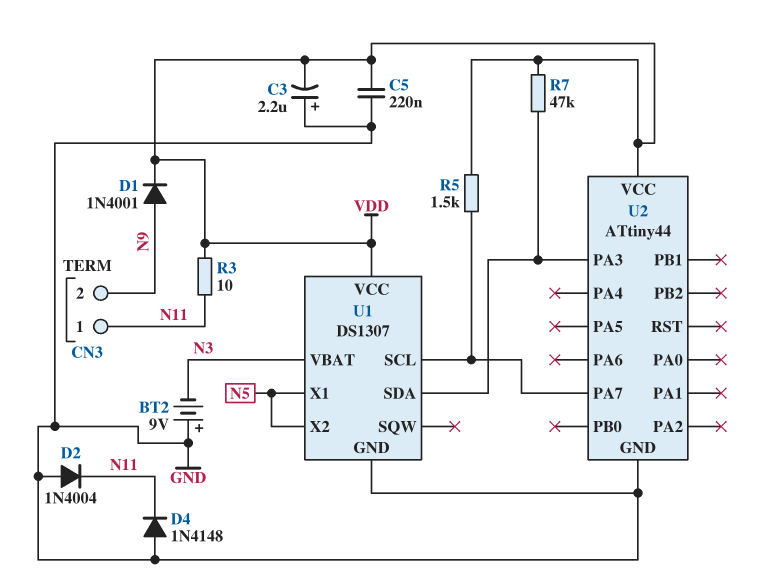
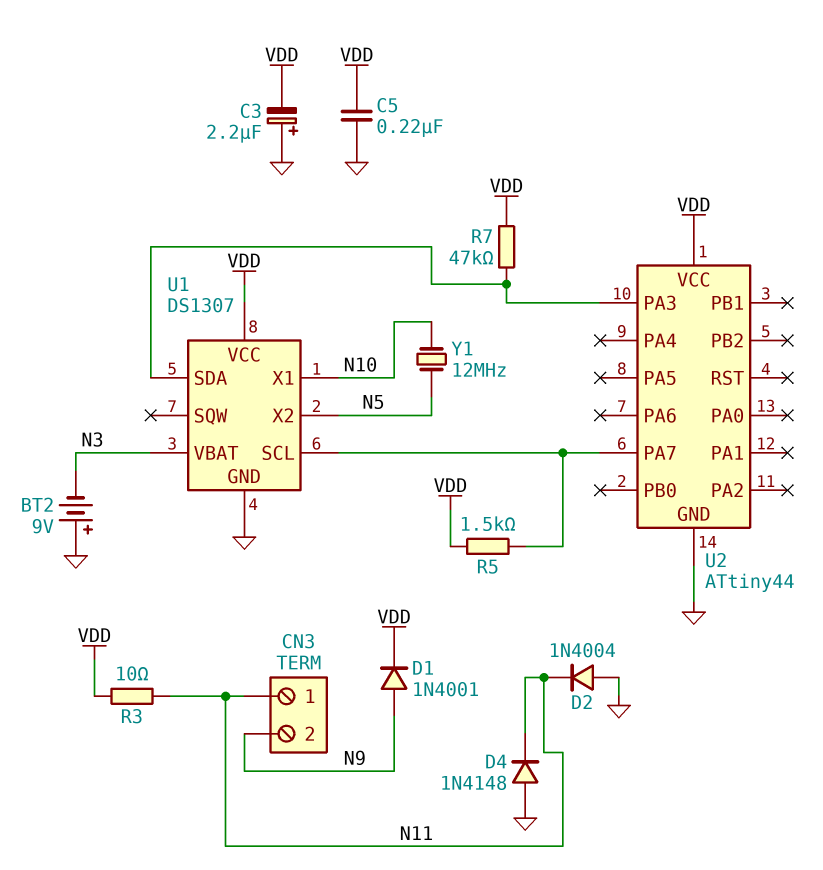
U1 pin X1: N5 -> N10
Y1: none -> 12MHz (N5, N10)

